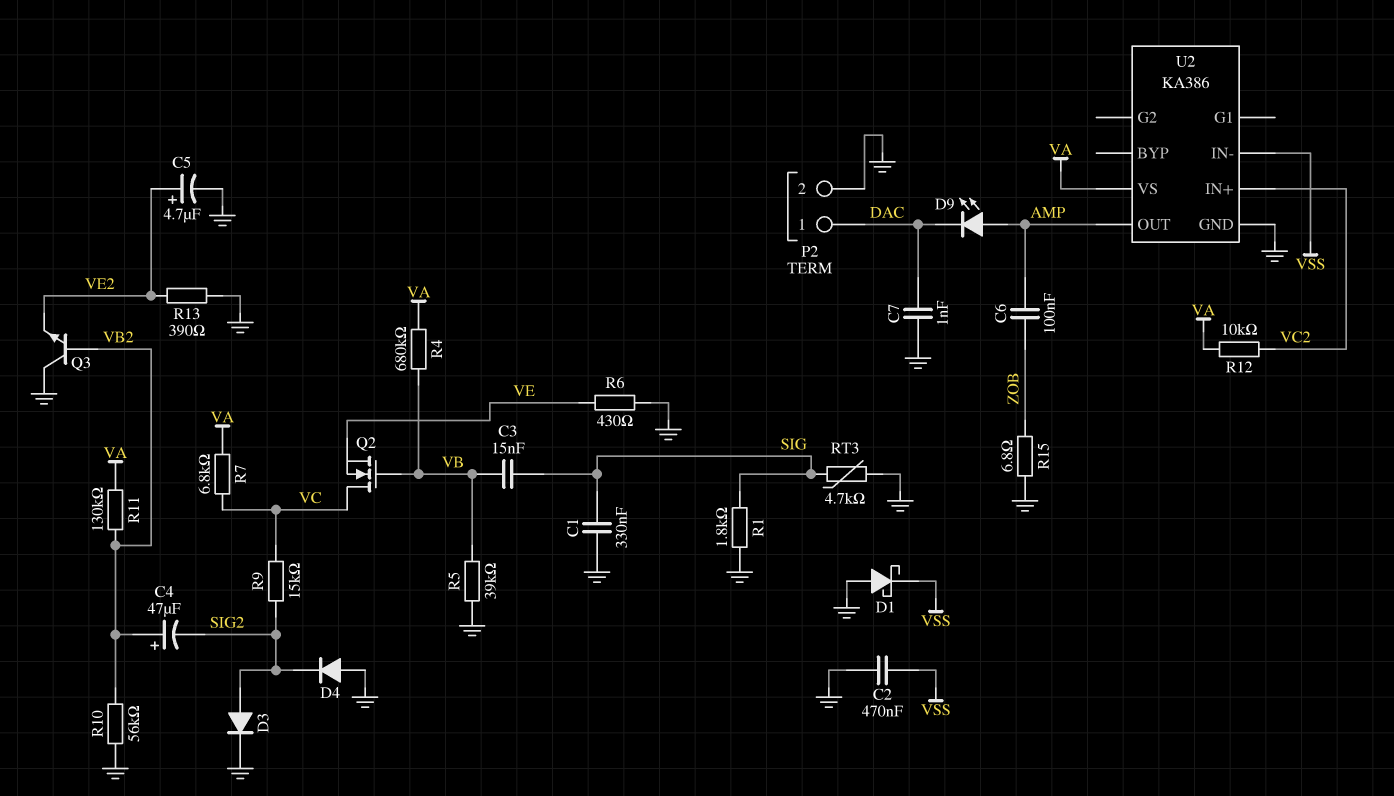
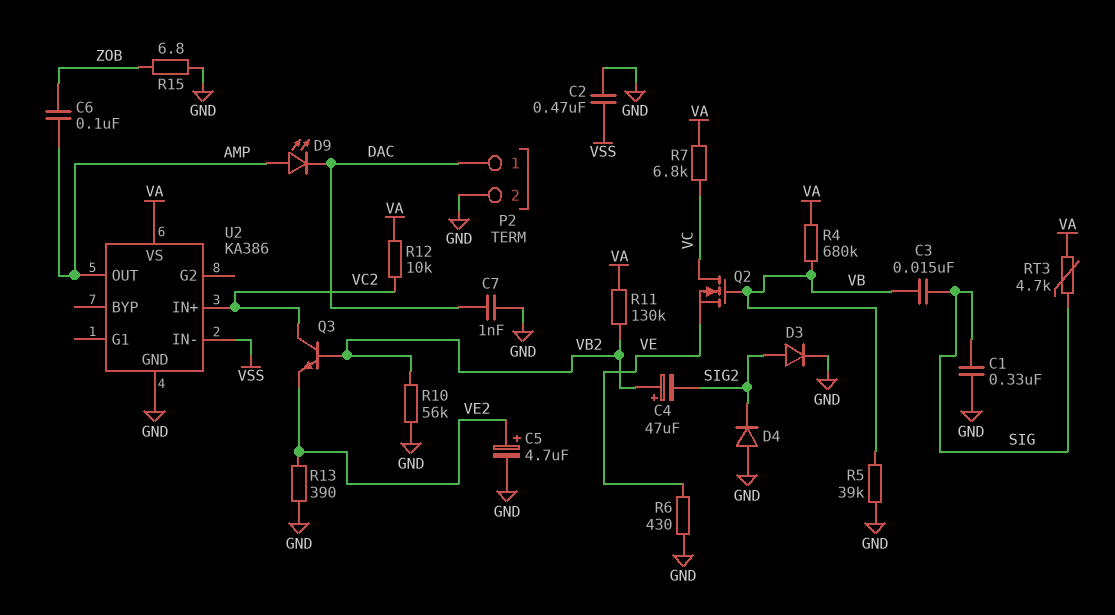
D1: schottky (A GND, K VSS) -> none
Q3: NPN (B VB2, C GND, E VE2) -> NPN (B VB2, C VC2, E VE2)
R1: 1.8k (GND, SIG) -> none
R9: 15k (SIG2, VC) -> none
RT3: 4.7k (GND, SIG) -> 4.7k (SIG, VA)

